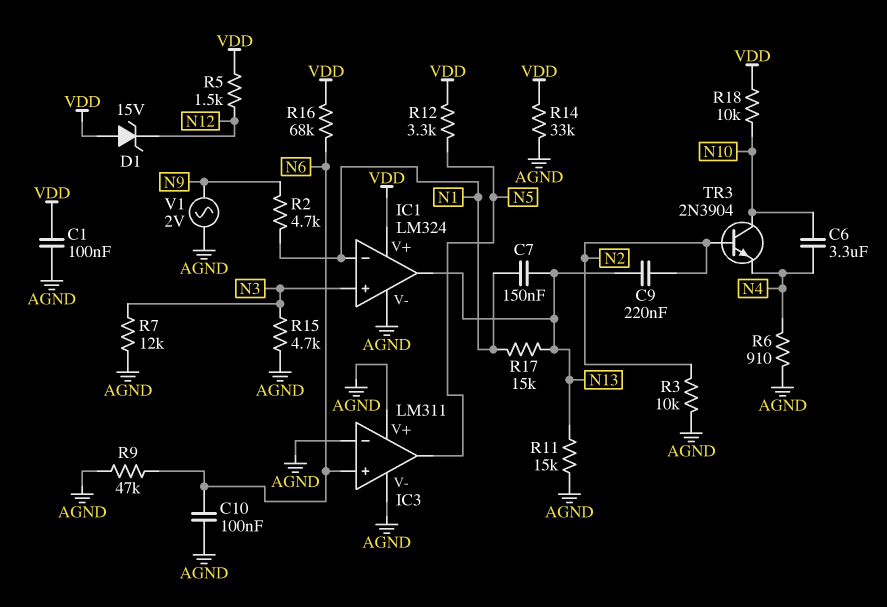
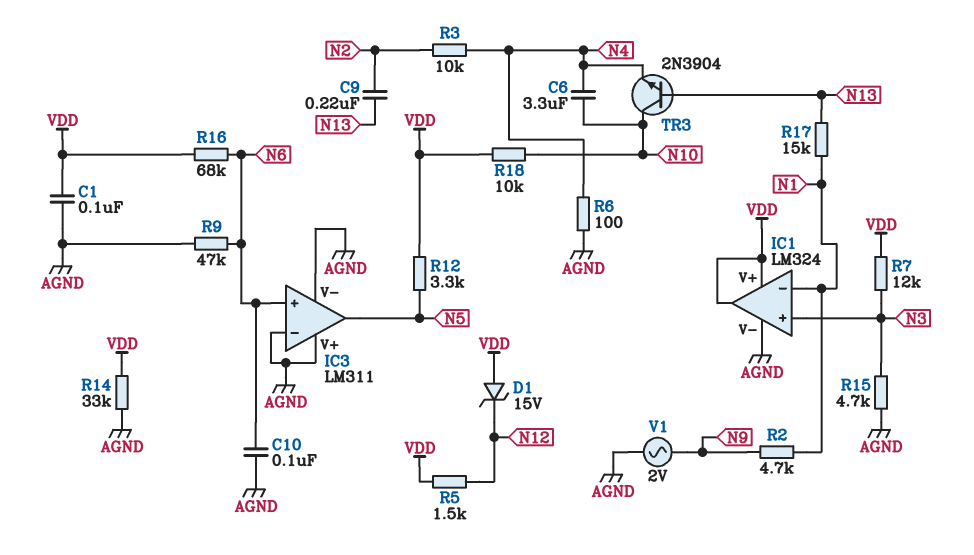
C7: 150nF (N1, N13) -> none
IC1 pin out: N13 -> VDD
R3: 10k (AGND, N2) -> 10k (N2, N4)
R6: 910 (AGND, N4) -> 100 (AGND, N4)
R7: 12k (AGND, N3) -> 12k (N3, VDD)
R11: 15k (AGND, N13) -> none
TR3: NPN 2N3904 (B N2, C N10, E N4) -> NPN 2N3904 (B N13, C N10, E N4)

